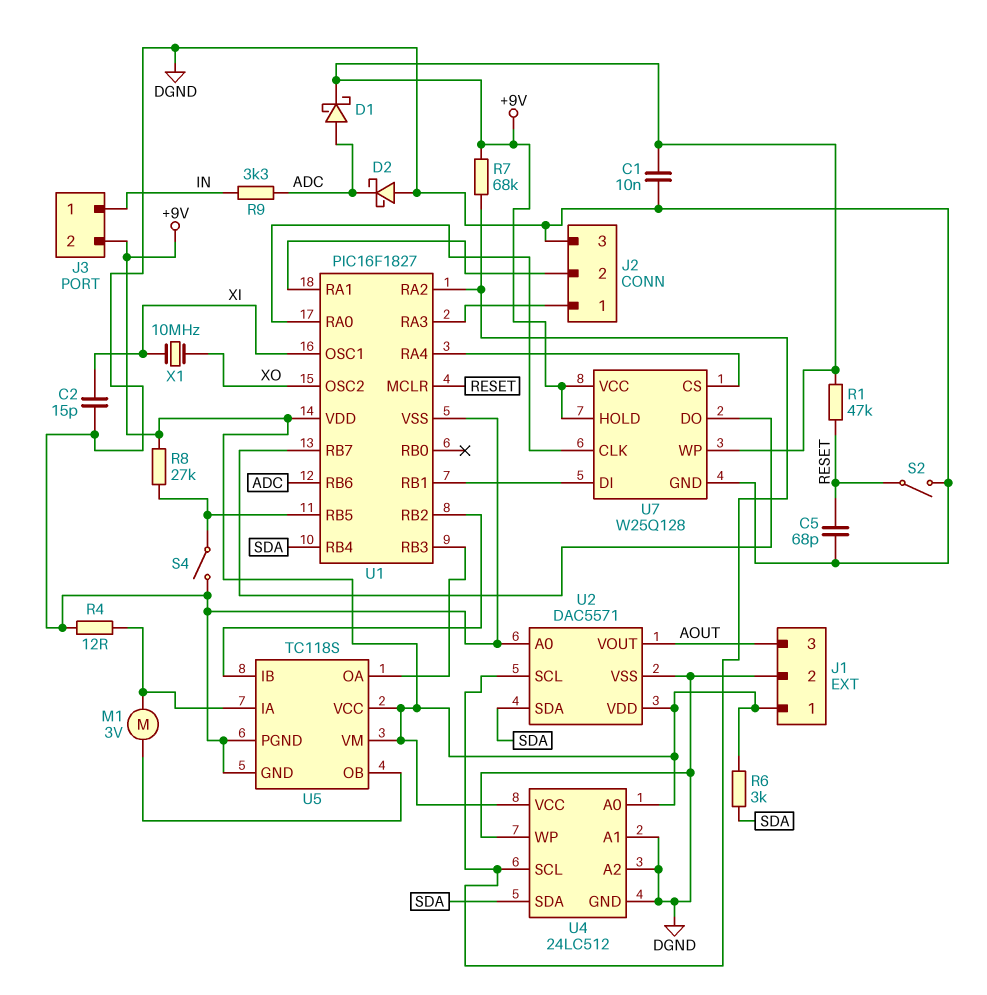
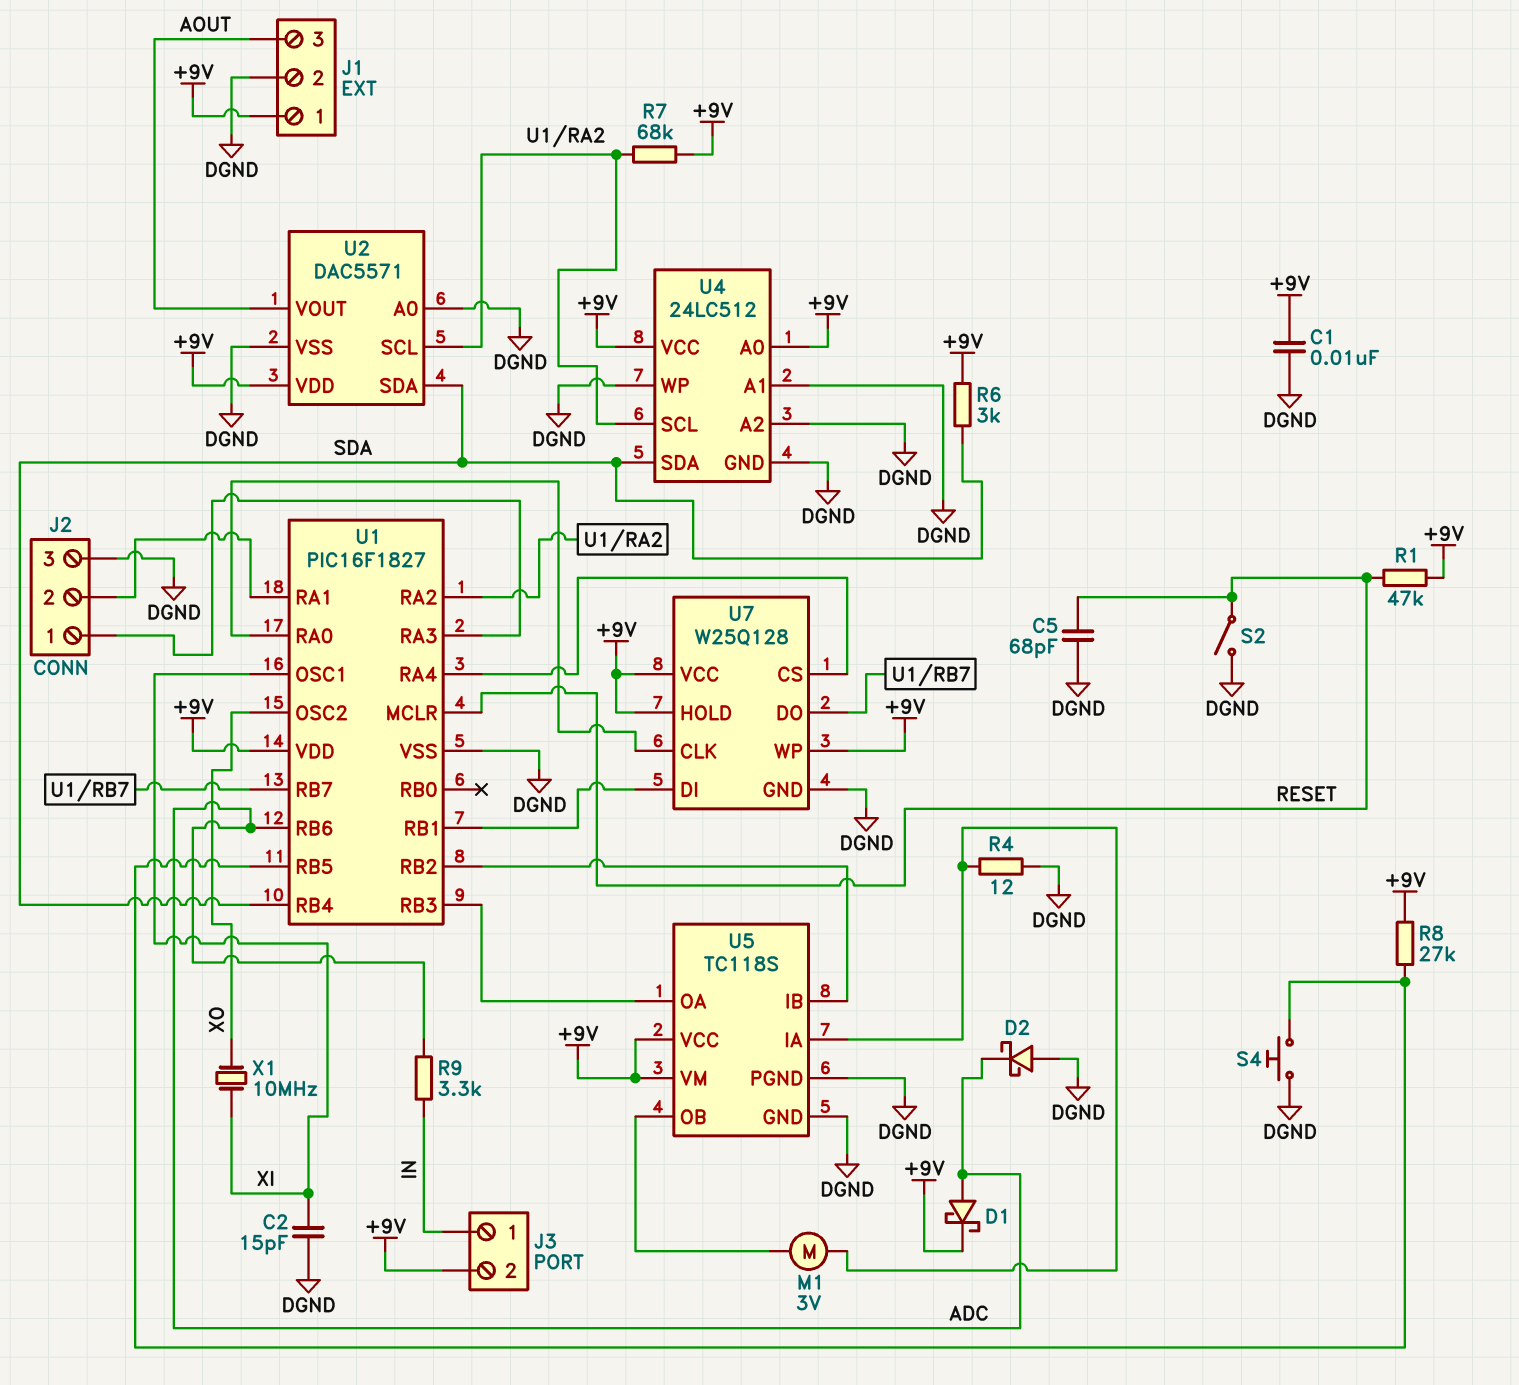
S4: switch (DGND, U1/RB5) -> button (DGND, U1/RB5)

